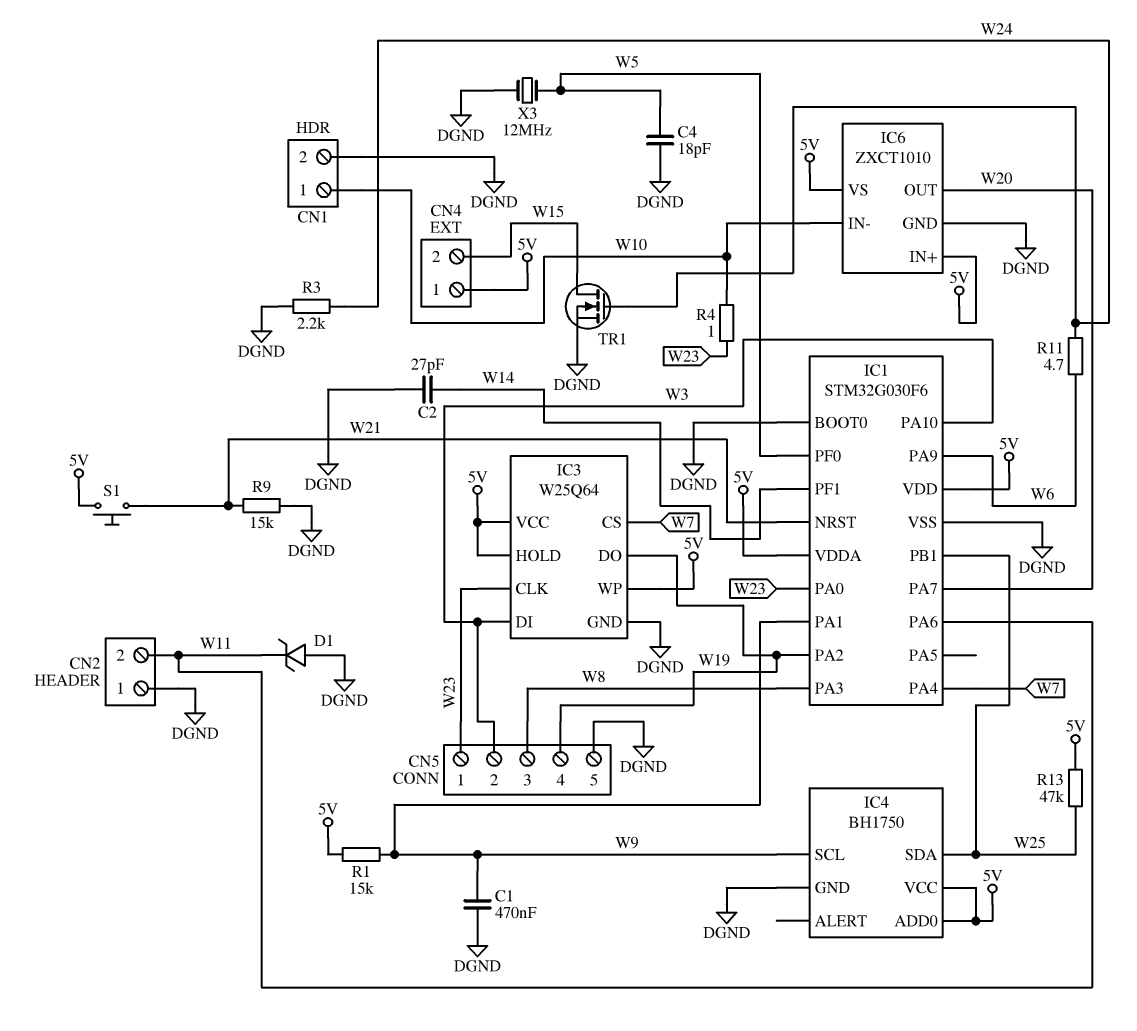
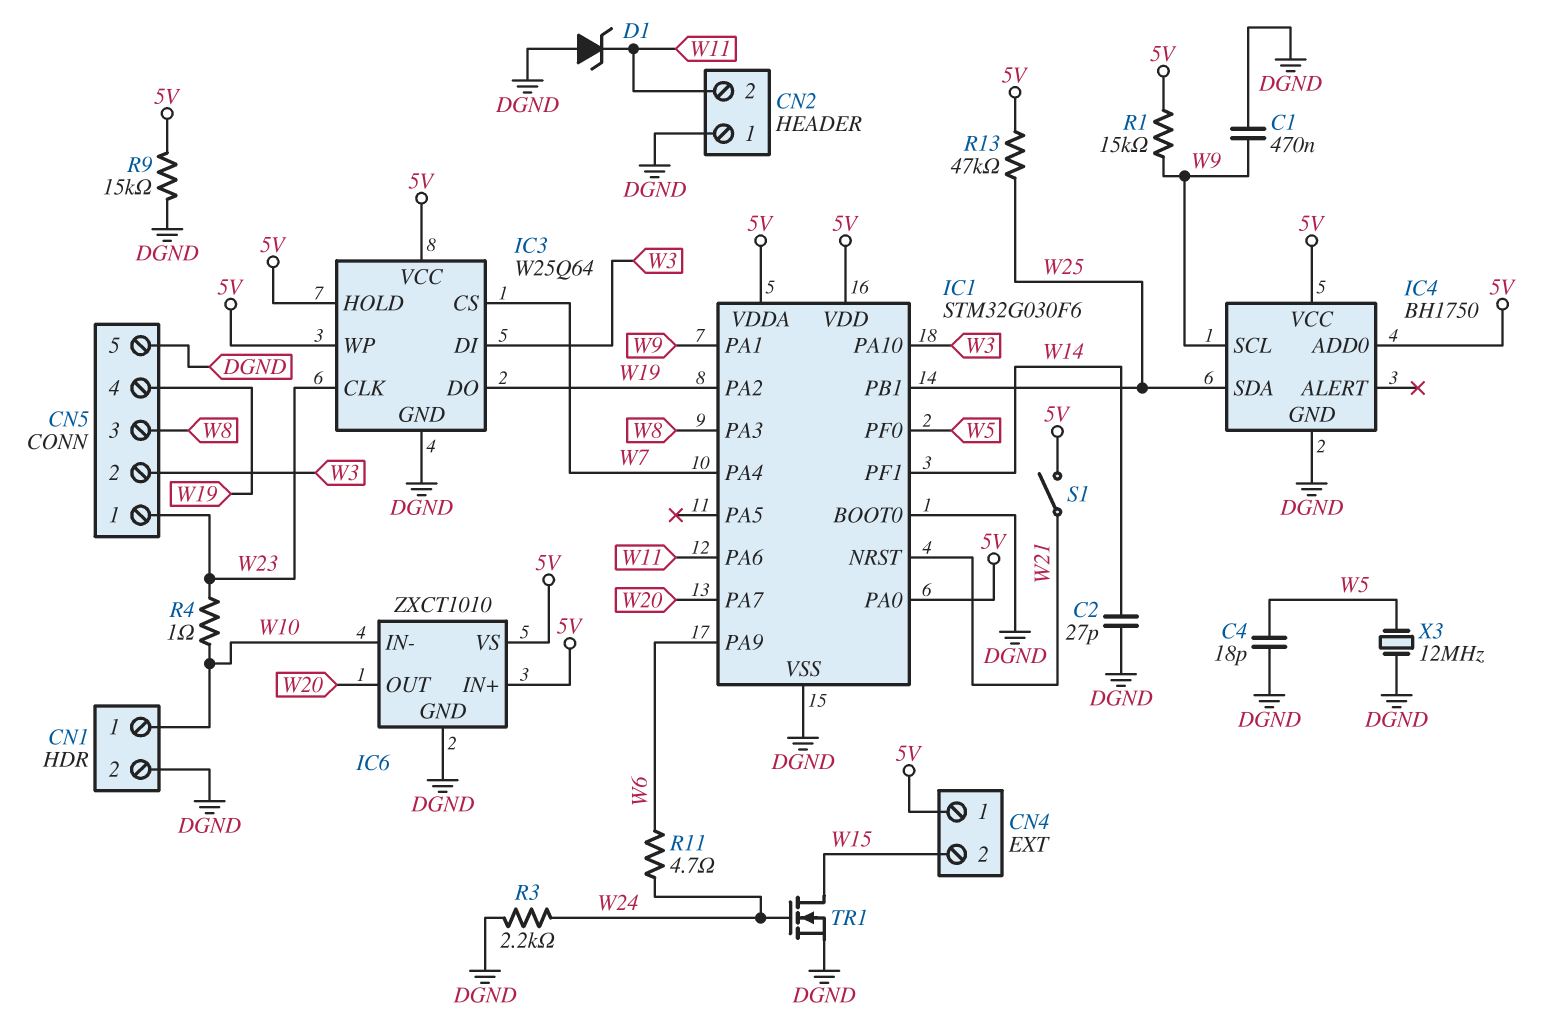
IC1 pin PA0: W23 -> 5V
R9: 15k (DGND, W21) -> 15k (5V, DGND)
S1: button (5V, W21) -> switch (5V, W21)

